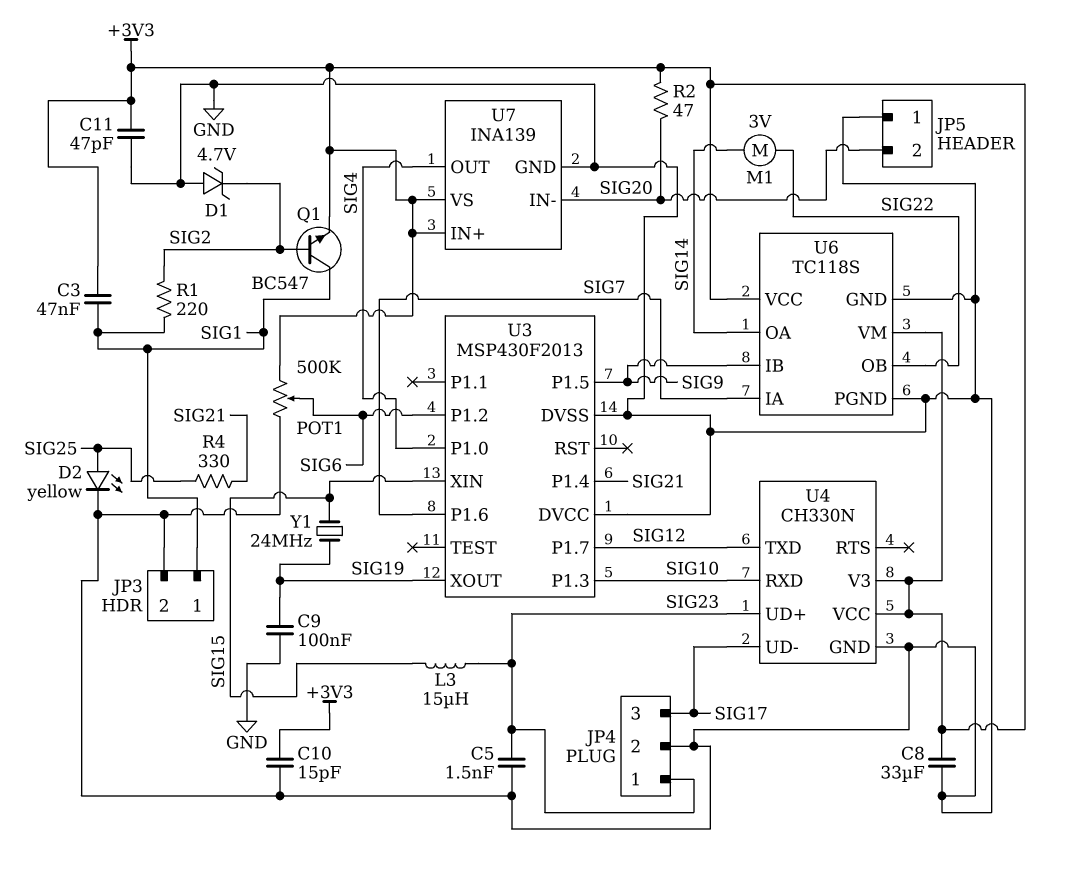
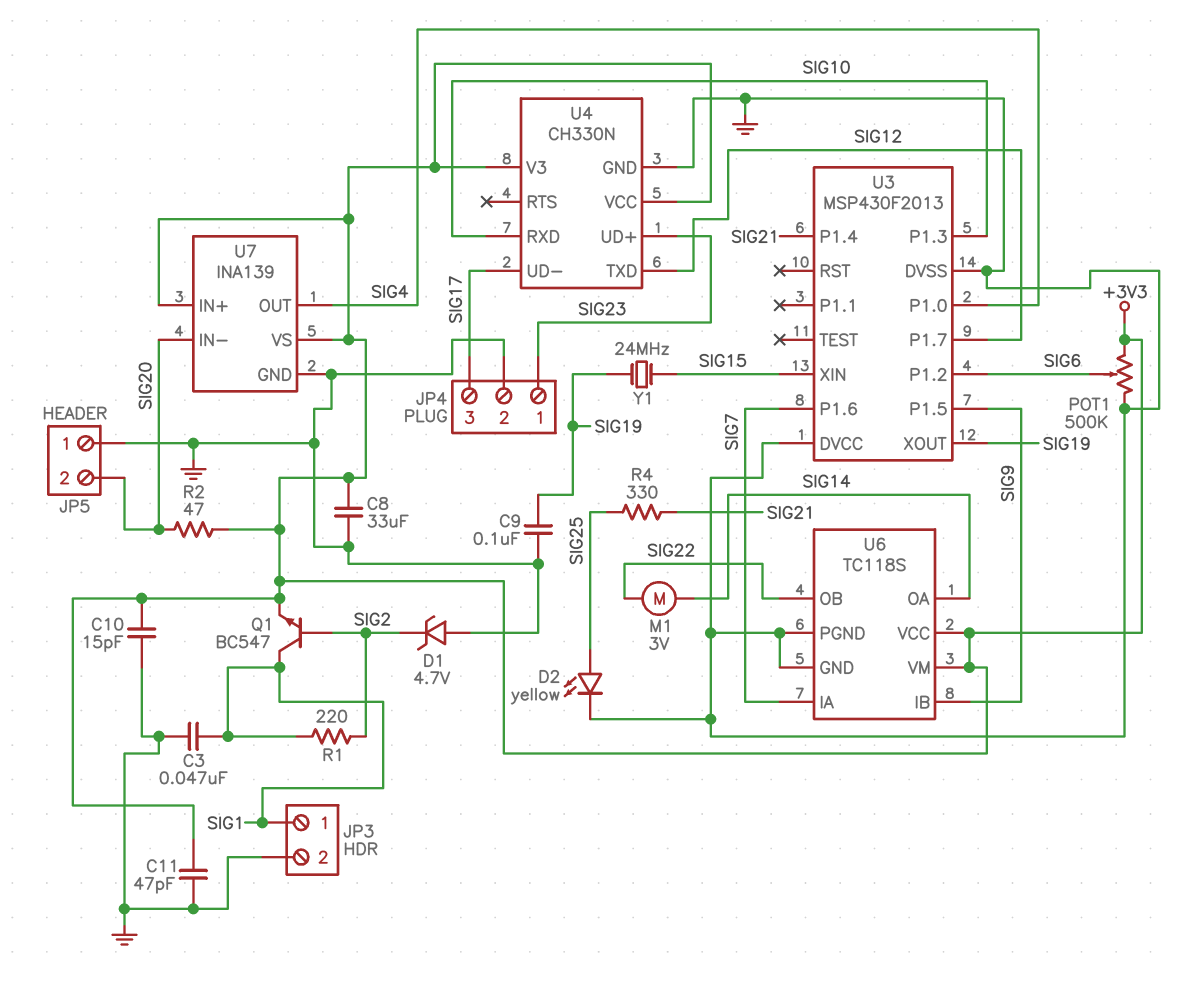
C3: 47nF (+3V3, SIG1) -> 47nF (GND, SIG1)
C5: 1.5nF (GND, SIG23) -> none
L3: 15uH (SIG15, SIG23) -> none

